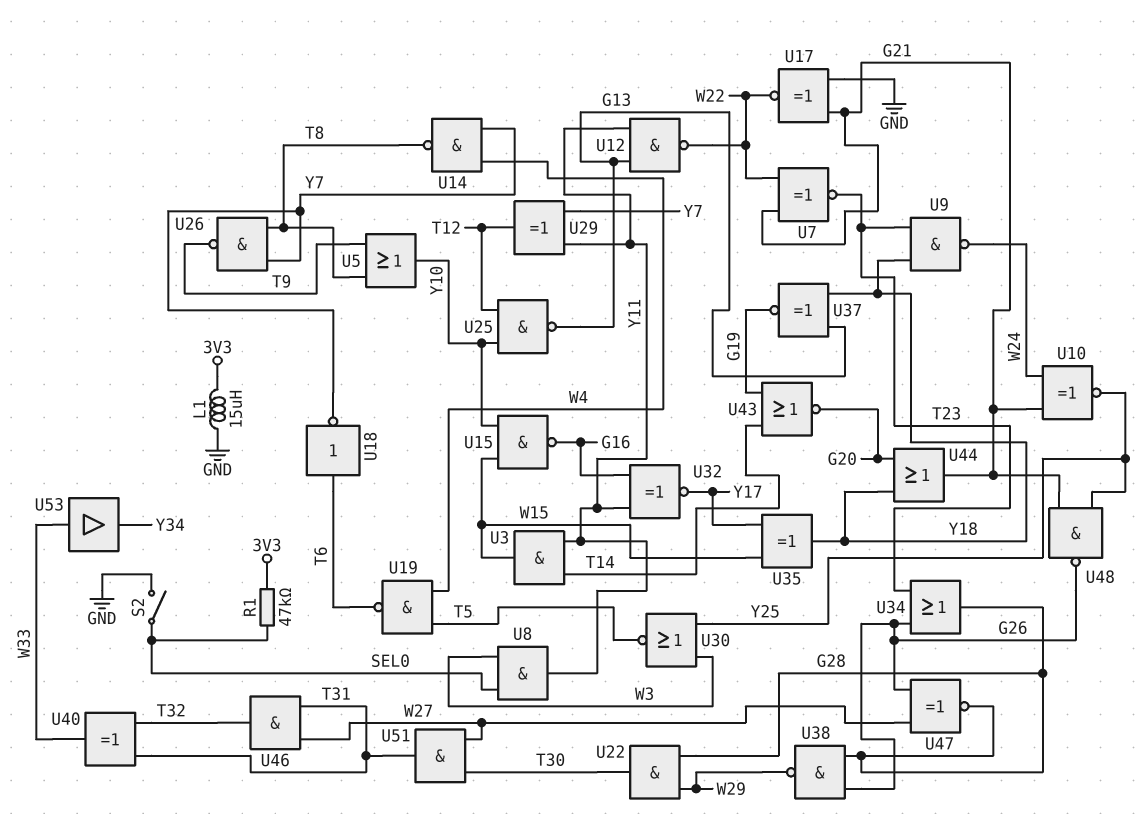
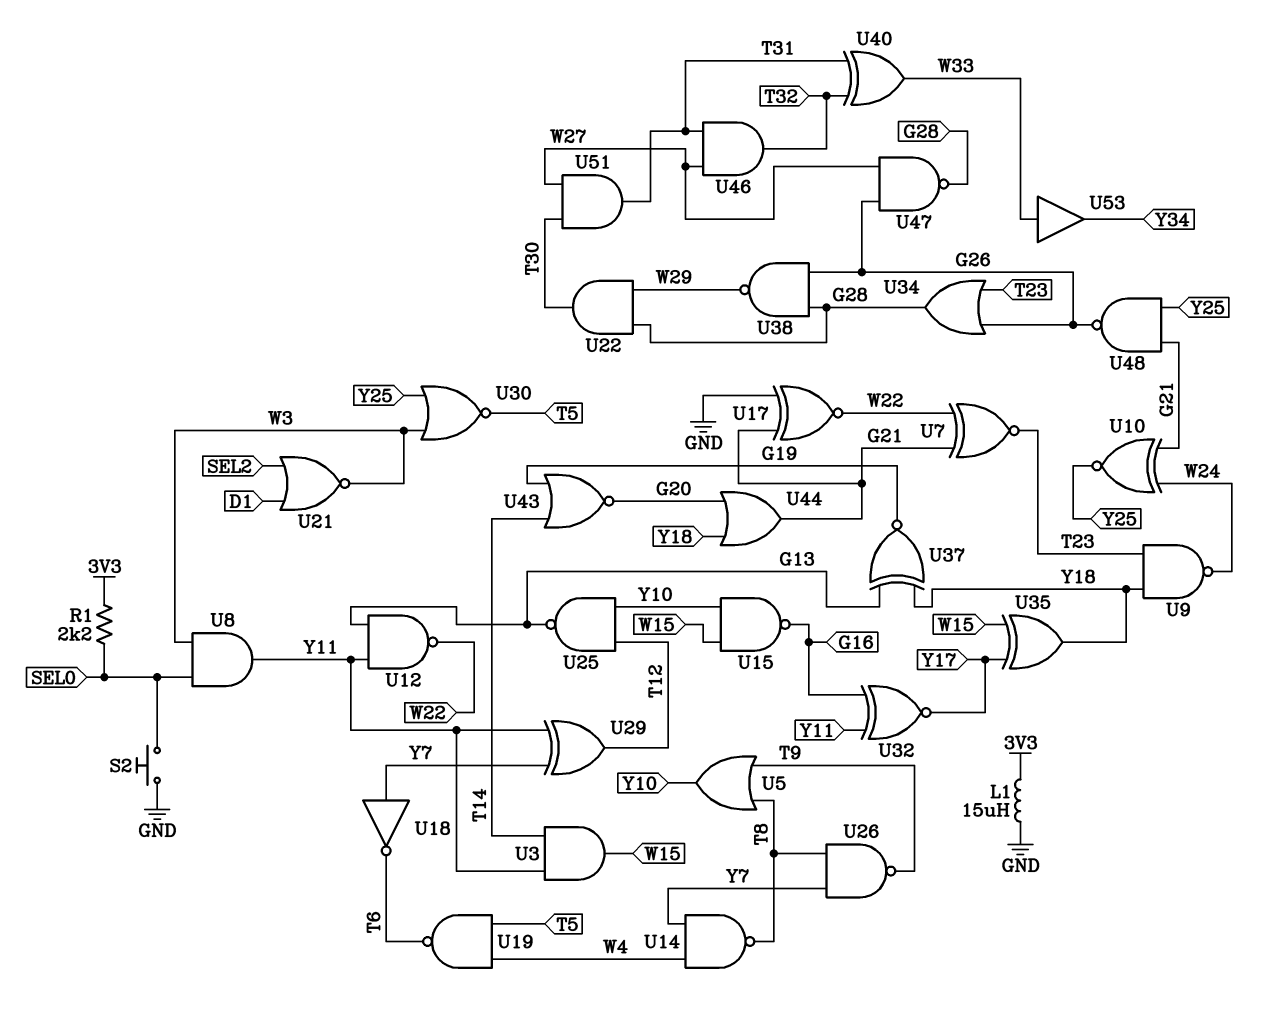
R1: 47k (3V3, SEL0) -> 2.2k (3V3, SEL0)
S2: switch (GND, SEL0) -> button (GND, SEL0)
U18: NOT (in T6, out Y7) -> NOT (in Y7, out T6)
U21: none -> NOR (in D1, in SEL2, out W3)
U47: XNOR (in G26, in W27, out G28) -> NAND (in G26, in W27, out G28)

